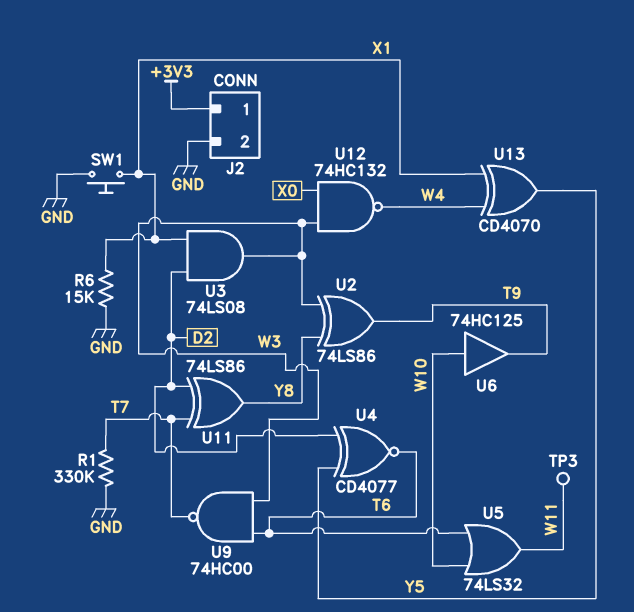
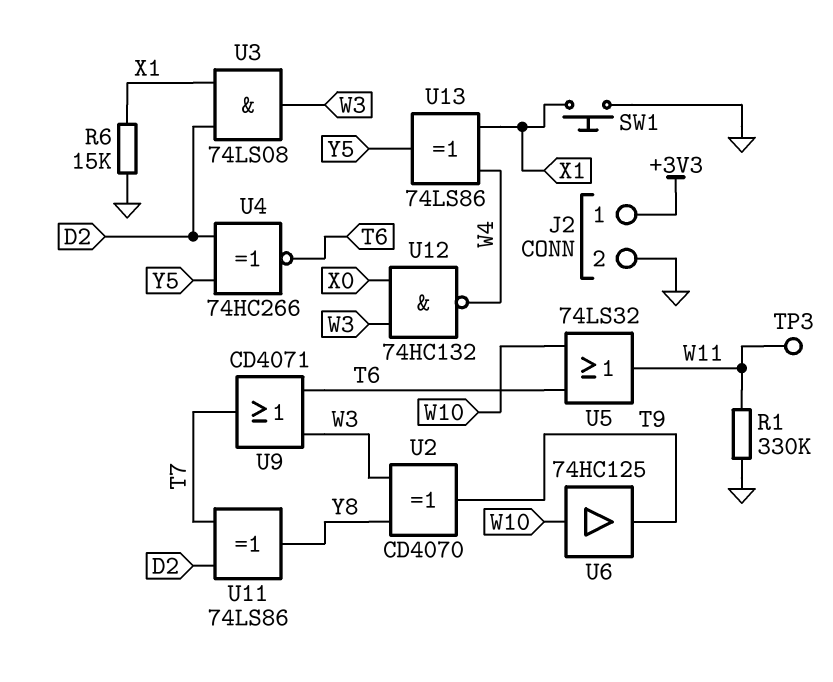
R1: 330k (GND, T7) -> 330k (GND, W11)
U2: XOR 74LS86 (in W3, in Y8, out T9) -> XOR CD4070 (in W3, in Y8, out T9)
U4: XNOR CD4077 (in D2, in Y5, out T6) -> XNOR 74HC266 (in D2, in Y5, out T6)
U9: NAND 74HC00 (in T6, in W3, out T7) -> OR CD4071 (in T6, in W3, out T7)
U13: XOR CD4070 (in W4, in X1, out Y5) -> XOR 74LS86 (in W4, in X1, out Y5)

